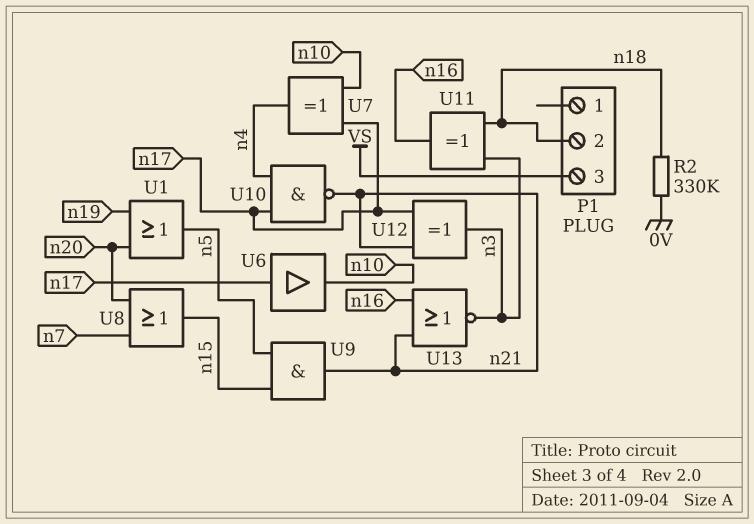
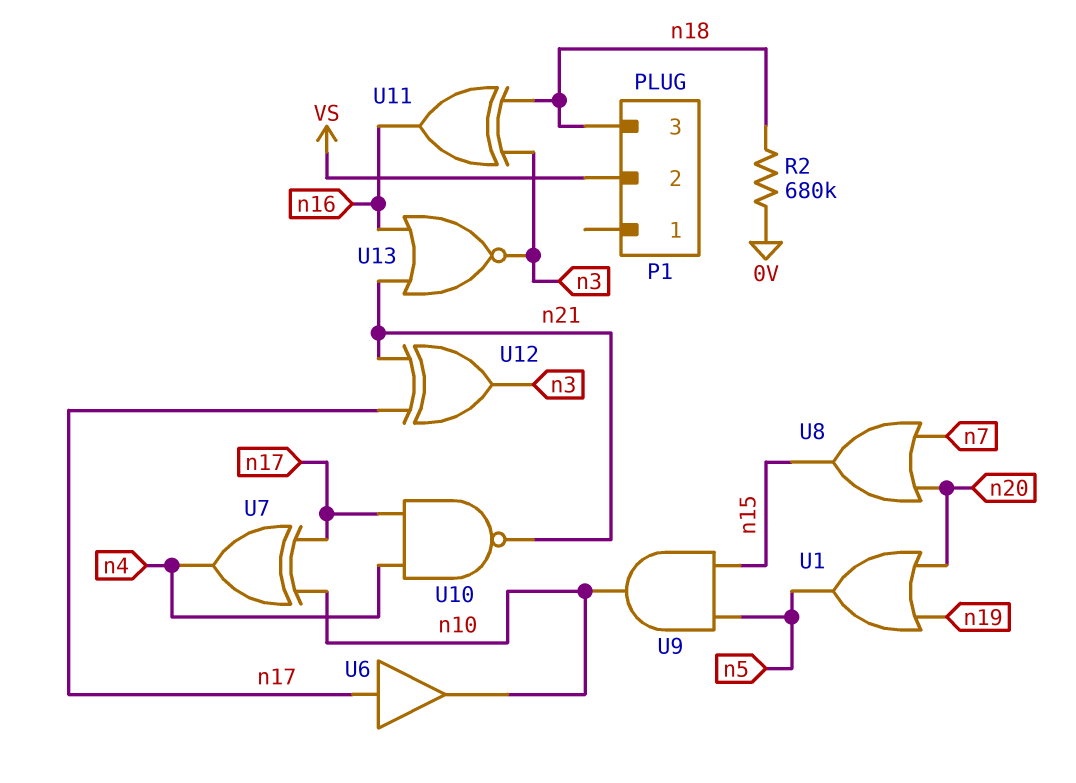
P1 pin 2: n18 -> VS
P1 pin 3: VS -> n18
R2: 330k (0V, n18) -> 680k (0V, n18)
U9: AND (in n5, in n15, out n21) -> AND (in n5, in n15, out n10)

